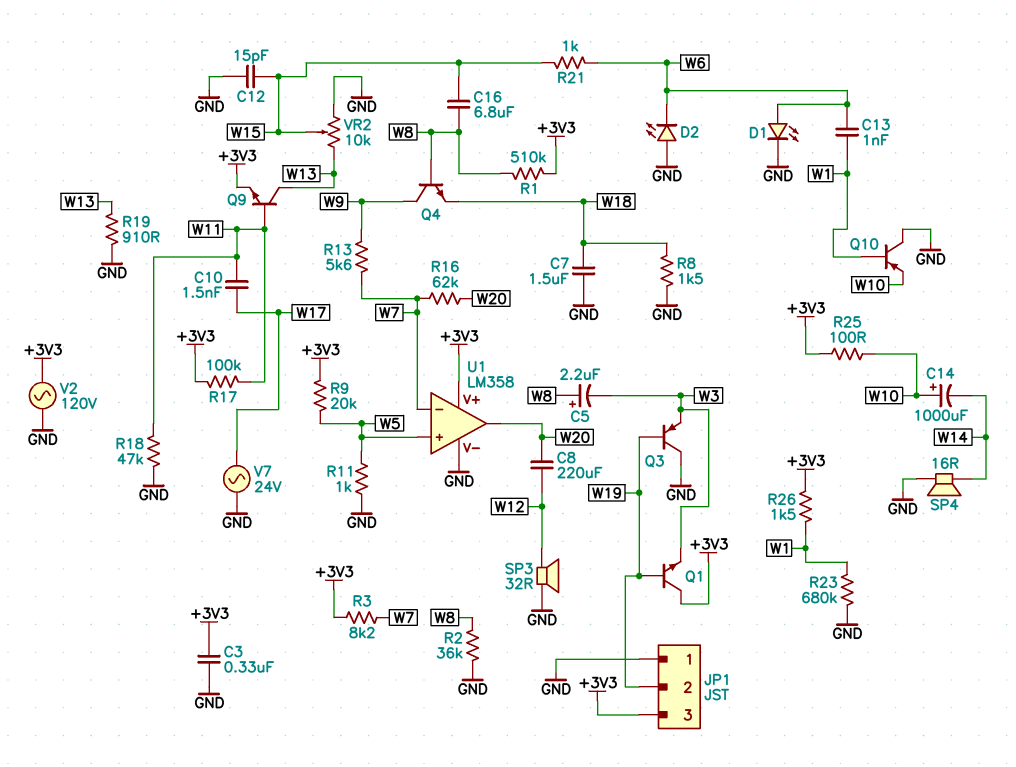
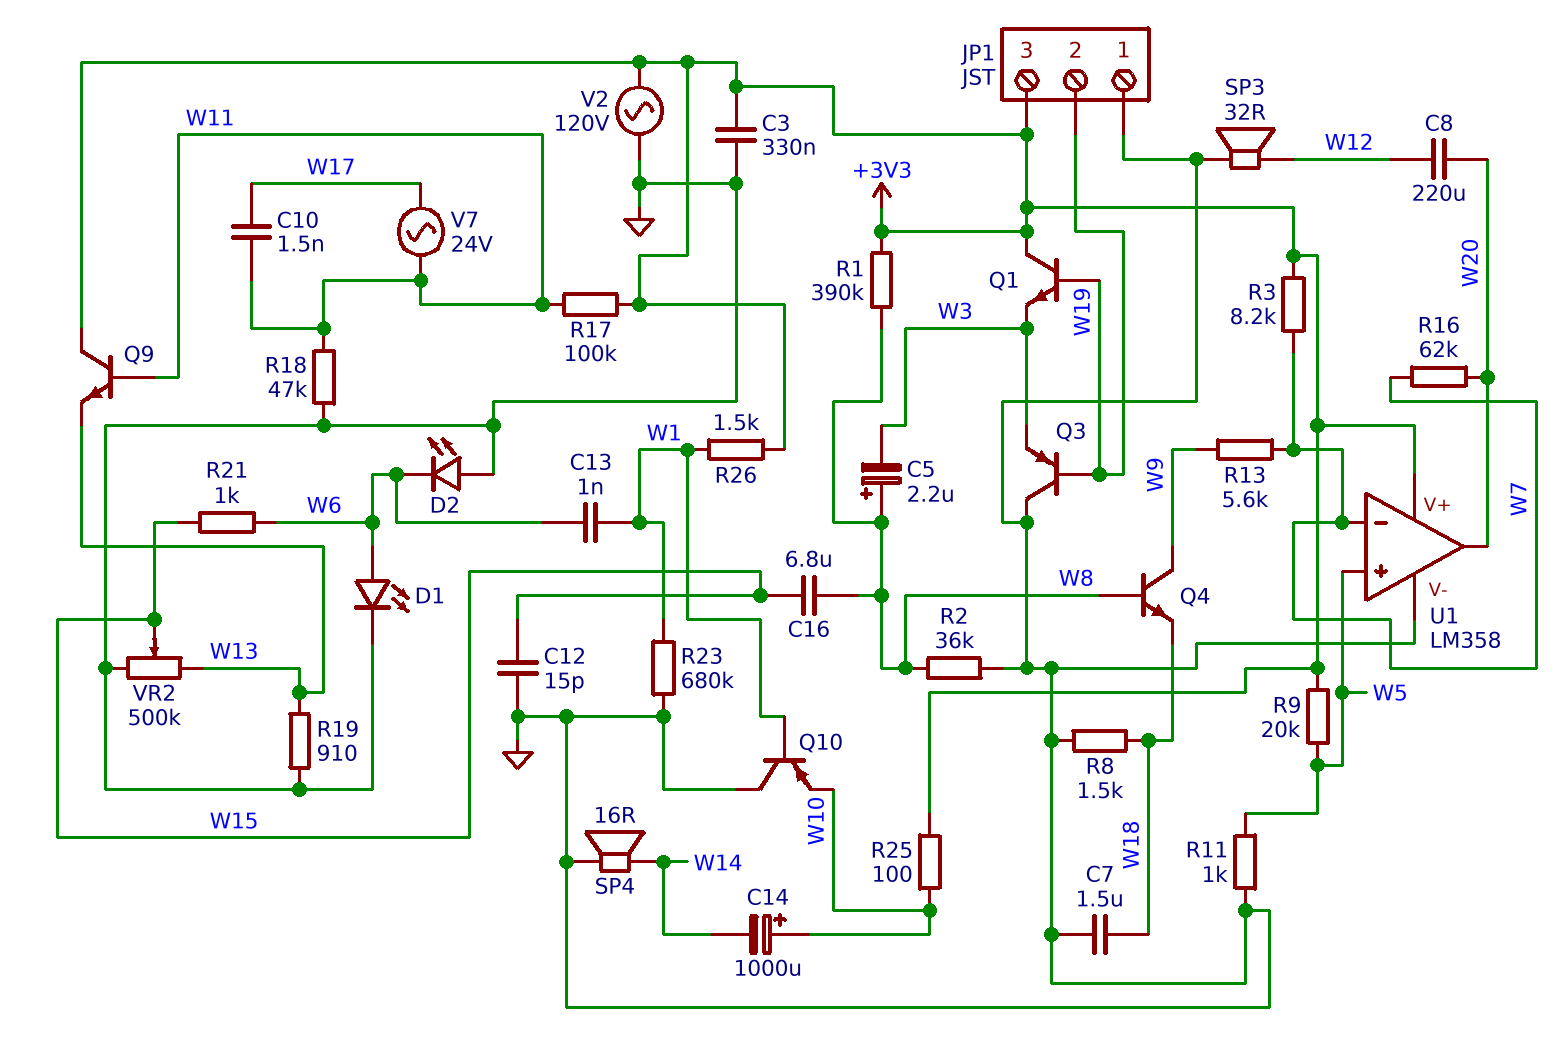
Q9: NPN (B W11, C W13, E +3V3) -> NPN (B W11, C +3V3, E W13)
R1: 510k (+3V3, W8) -> 390k (+3V3, W8)
V7: AC 24V (GND, W17) -> AC 24V (W11, W17)
VR2: 10k (GND, W13, wiper W15) -> 500k (GND, W13, wiper W15)

